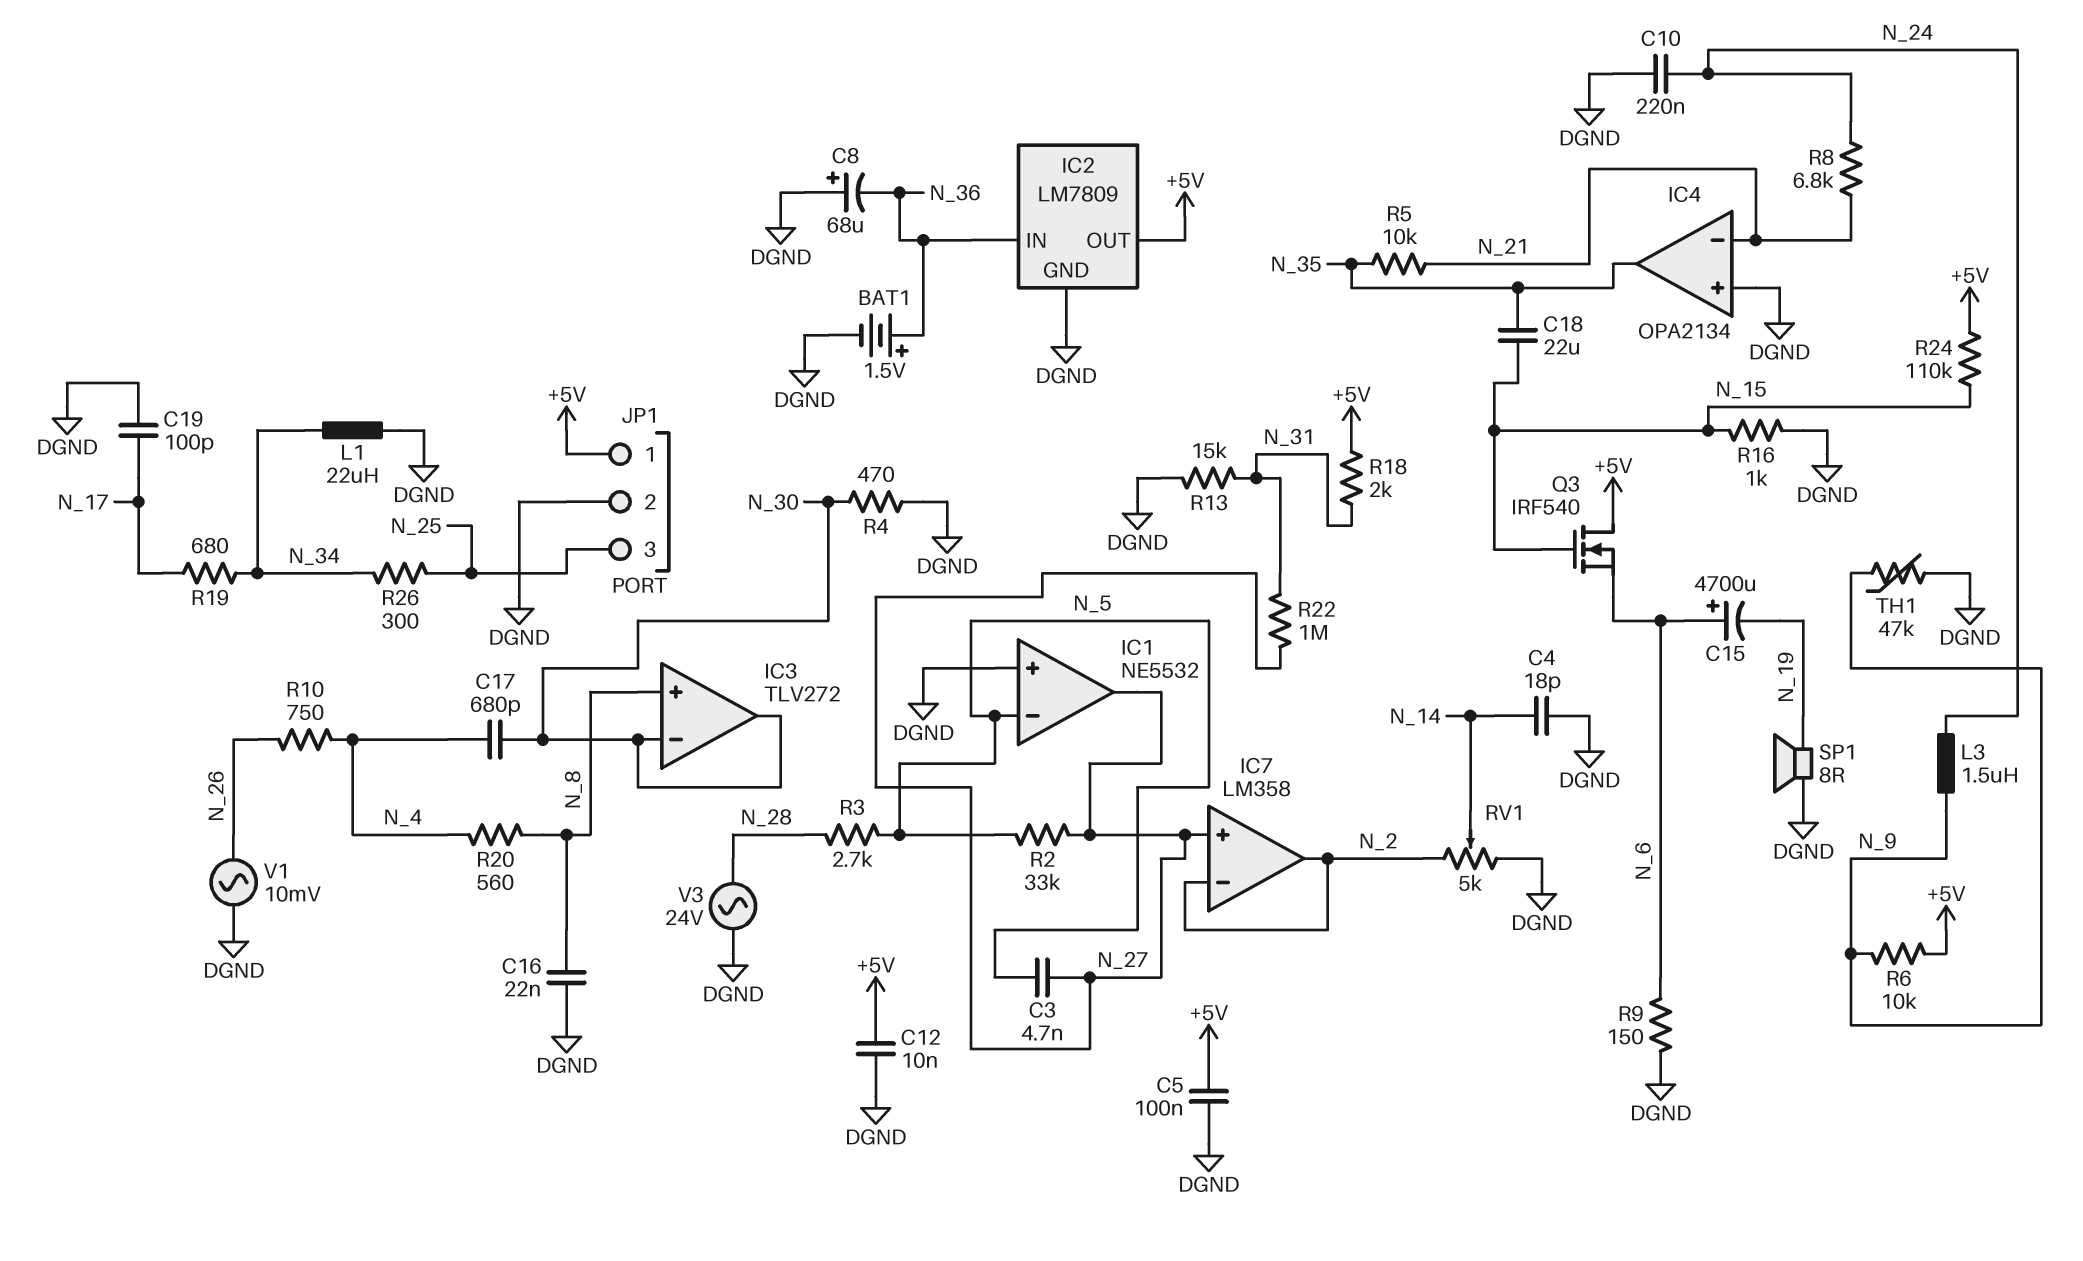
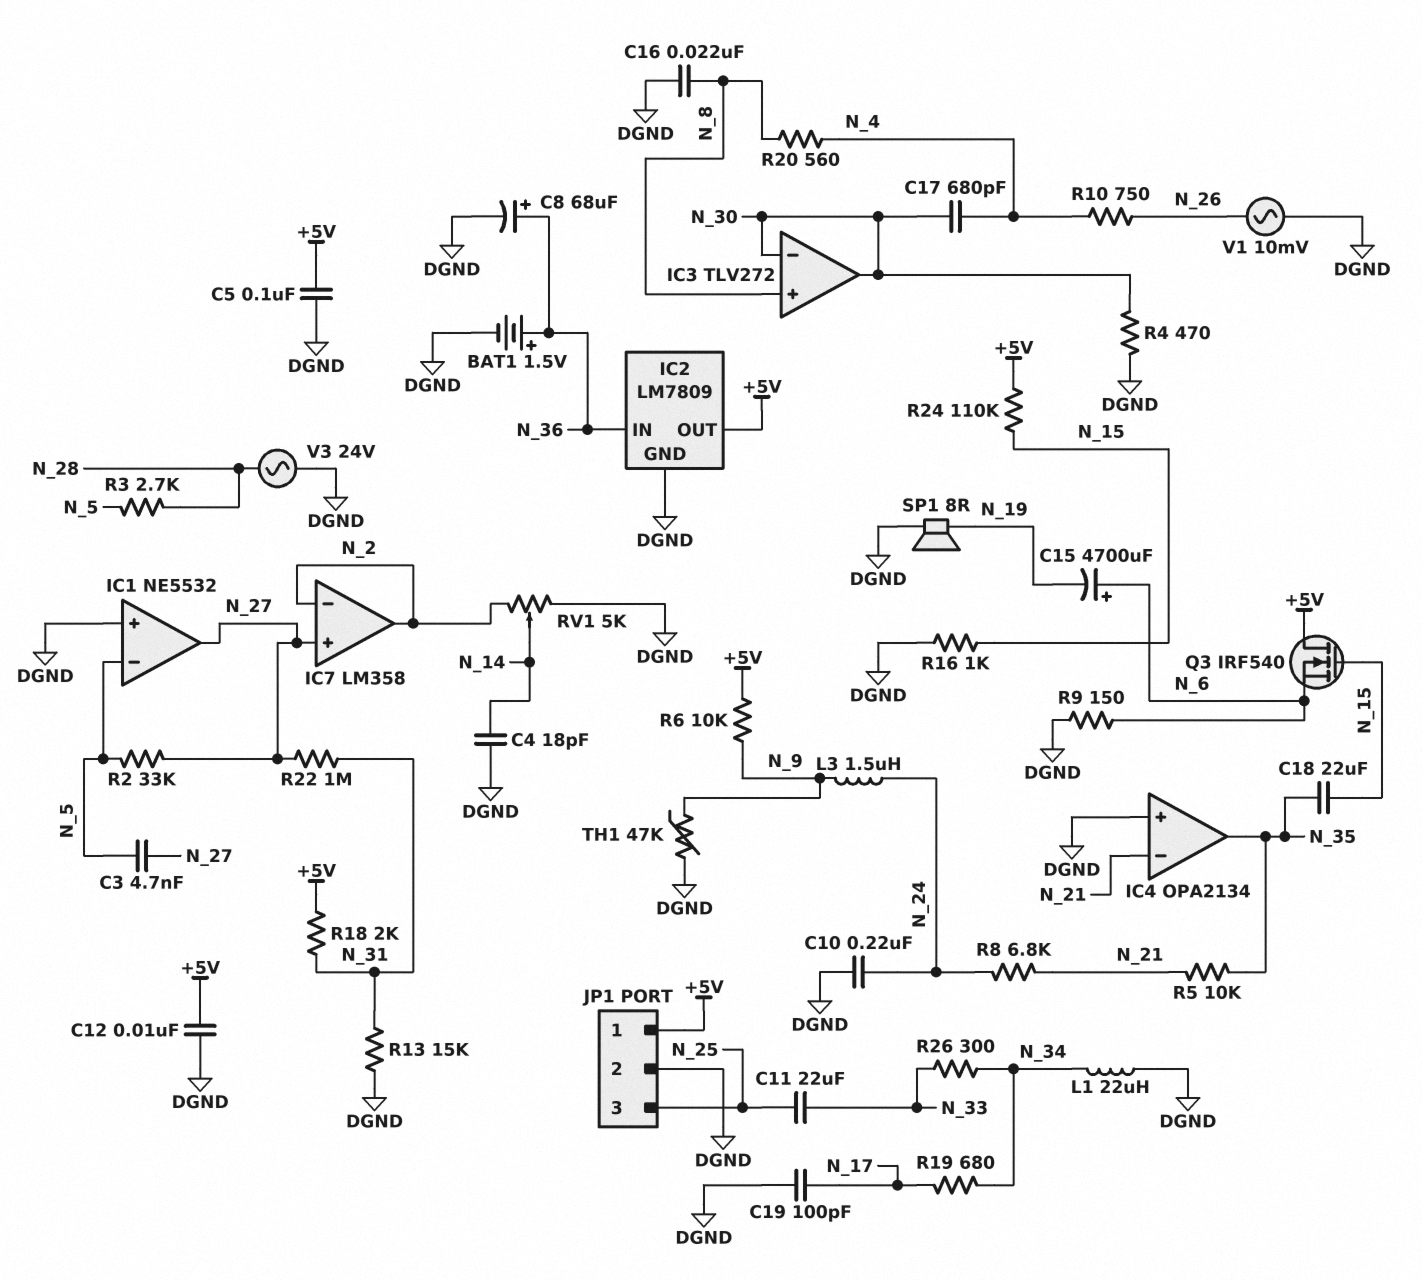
C8: 68uF (plus DGND, minus N_36) -> 68uF (plus N_36, minus DGND)
C11: none -> 22uF (N_25, N_33)
R26: 300 (N_25, N_34) -> 300 (N_33, N_34)

